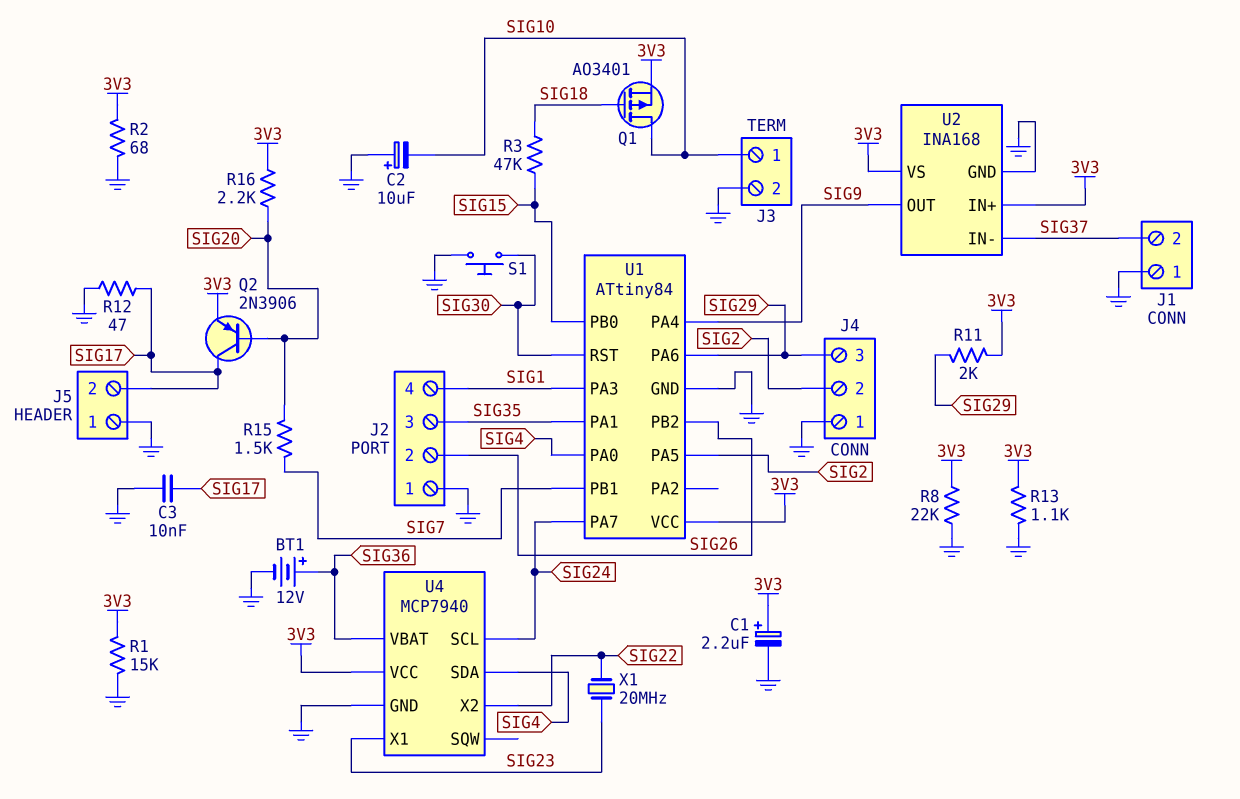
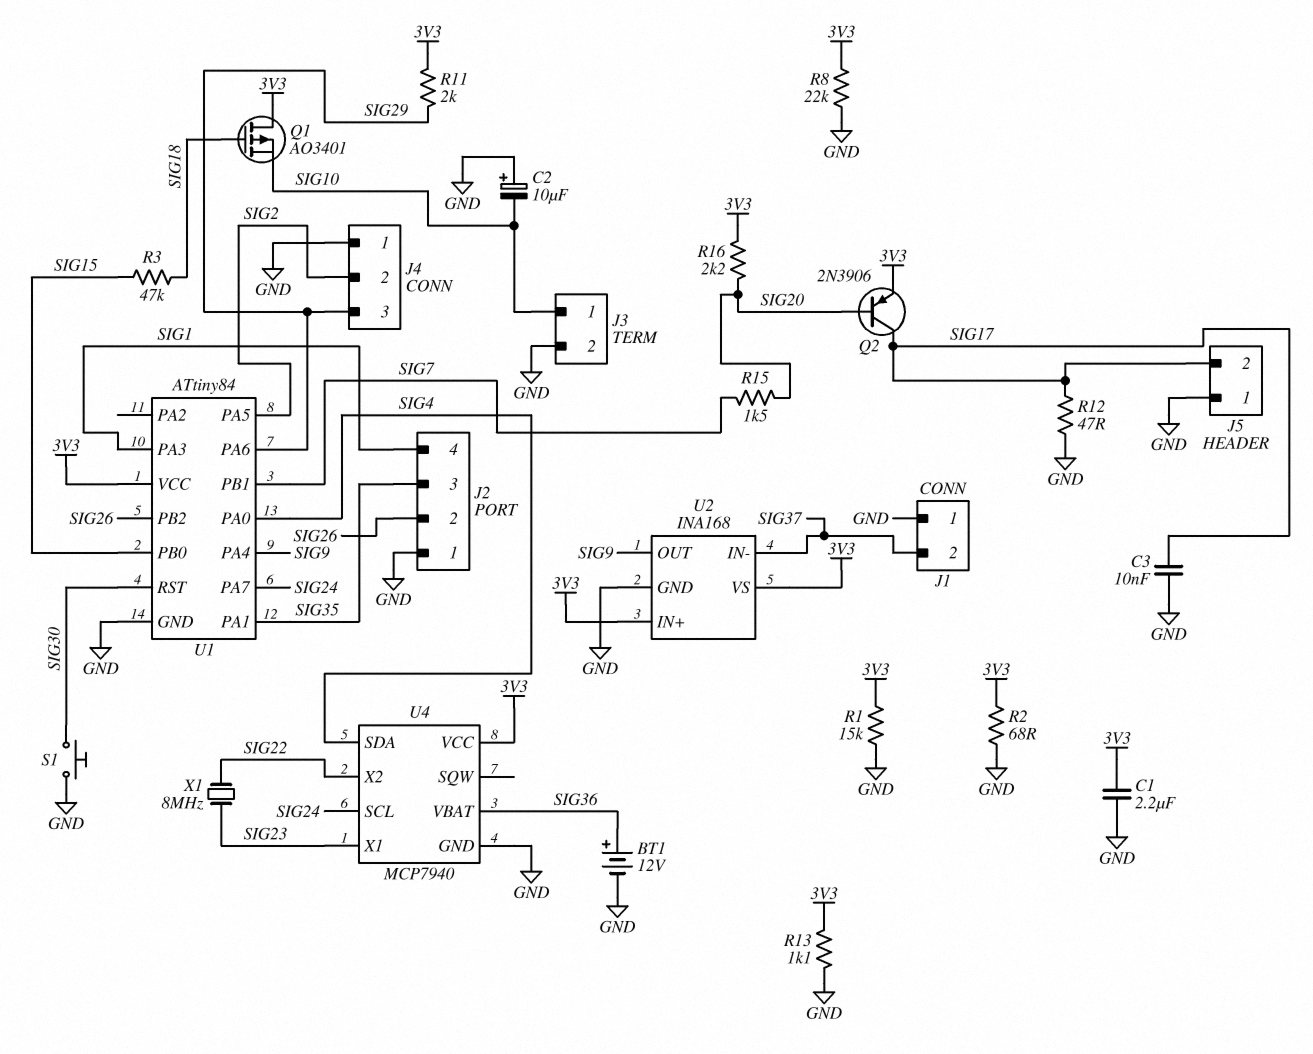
C1: 2.2uF (plus 3V3, minus GND) -> 2.2uF (3V3, GND)
Q1: PMOS AO3401 (G SIG18, D SIG10, S 3V3) -> PMOS AO3401 (G SIG18, D 3V3, S SIG10)
X1: 20MHz (SIG22, SIG23) -> 8MHz (SIG22, SIG23)

